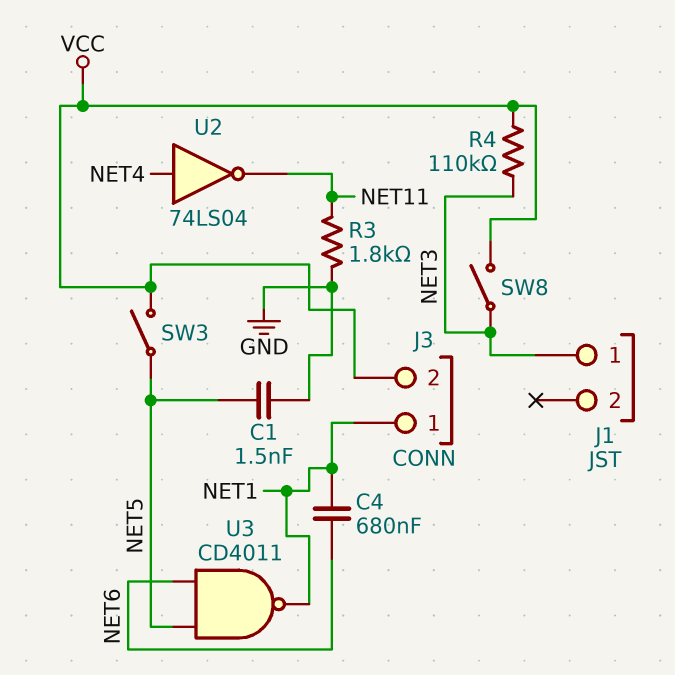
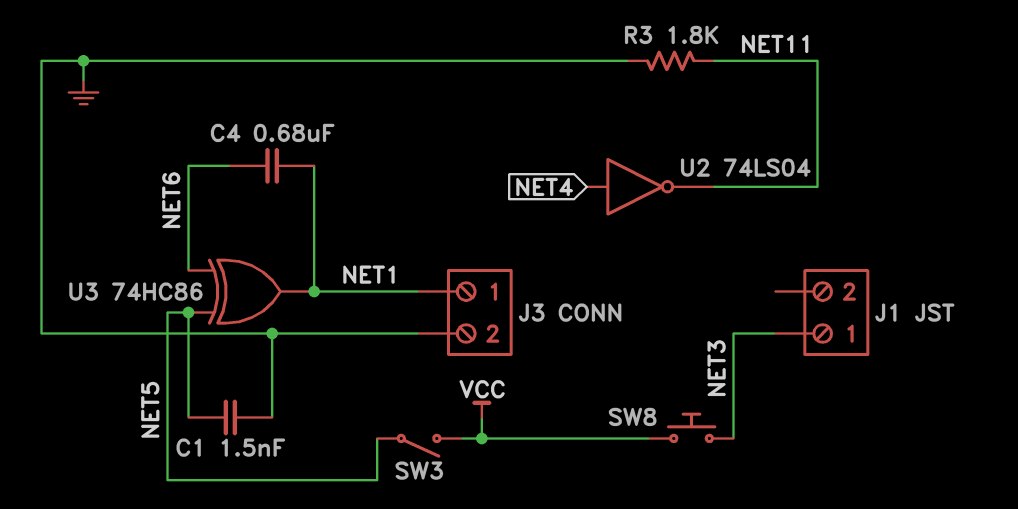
J3 pin 2: VCC -> GND
R4: 110k (NET3, VCC) -> none
SW8: switch (NET3, VCC) -> button (NET3, VCC)
U3: NAND CD4011 (in NET5, in NET6, out NET1) -> XOR 74HC86 (in NET5, in NET6, out NET1)

